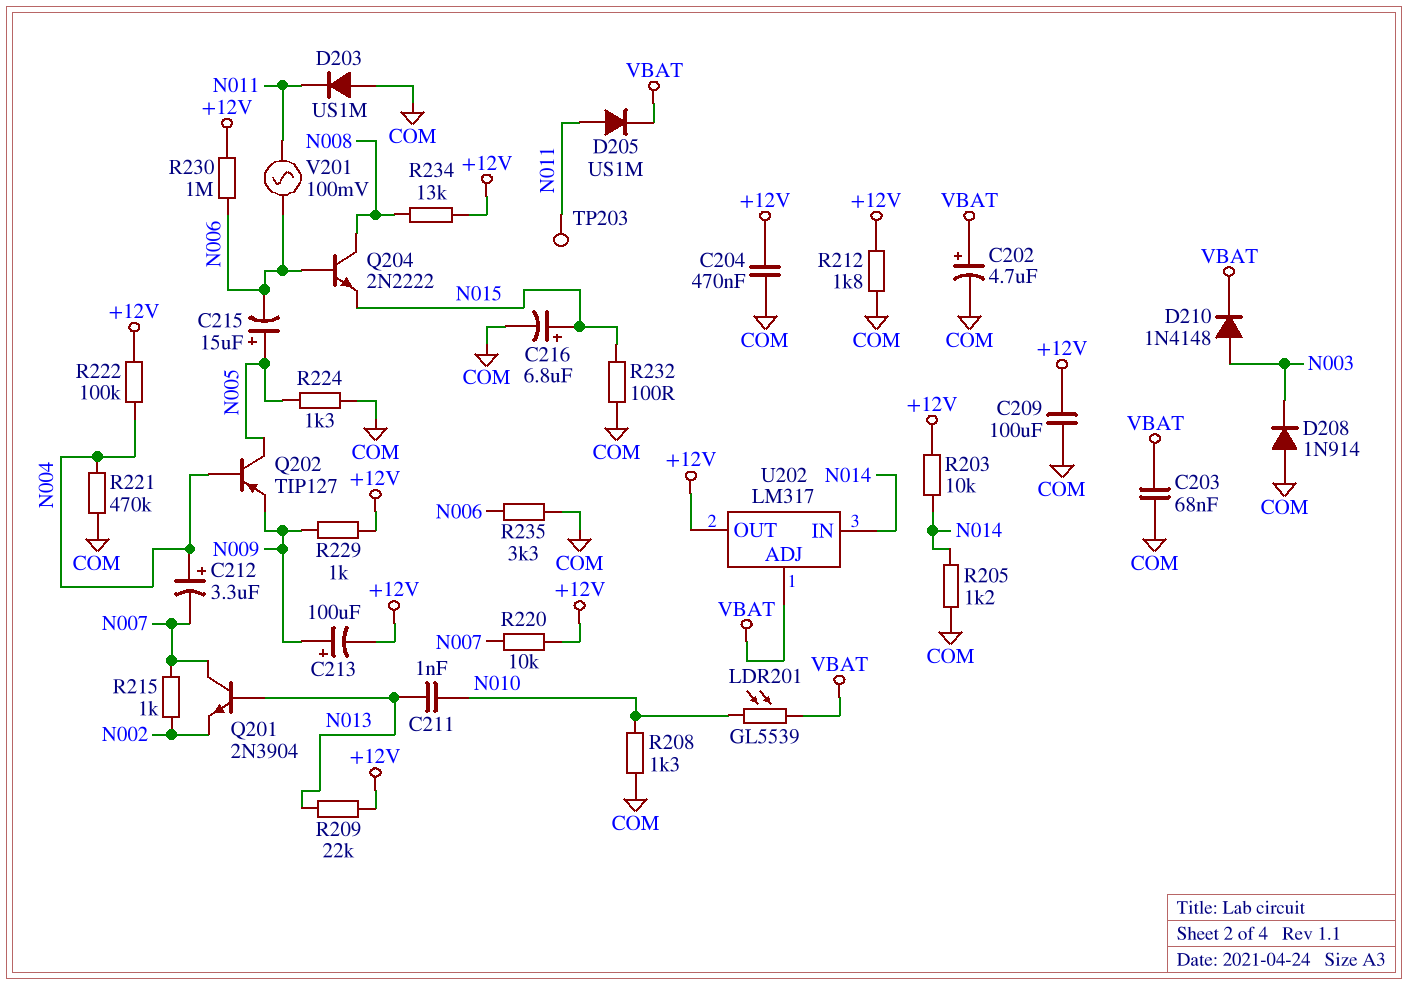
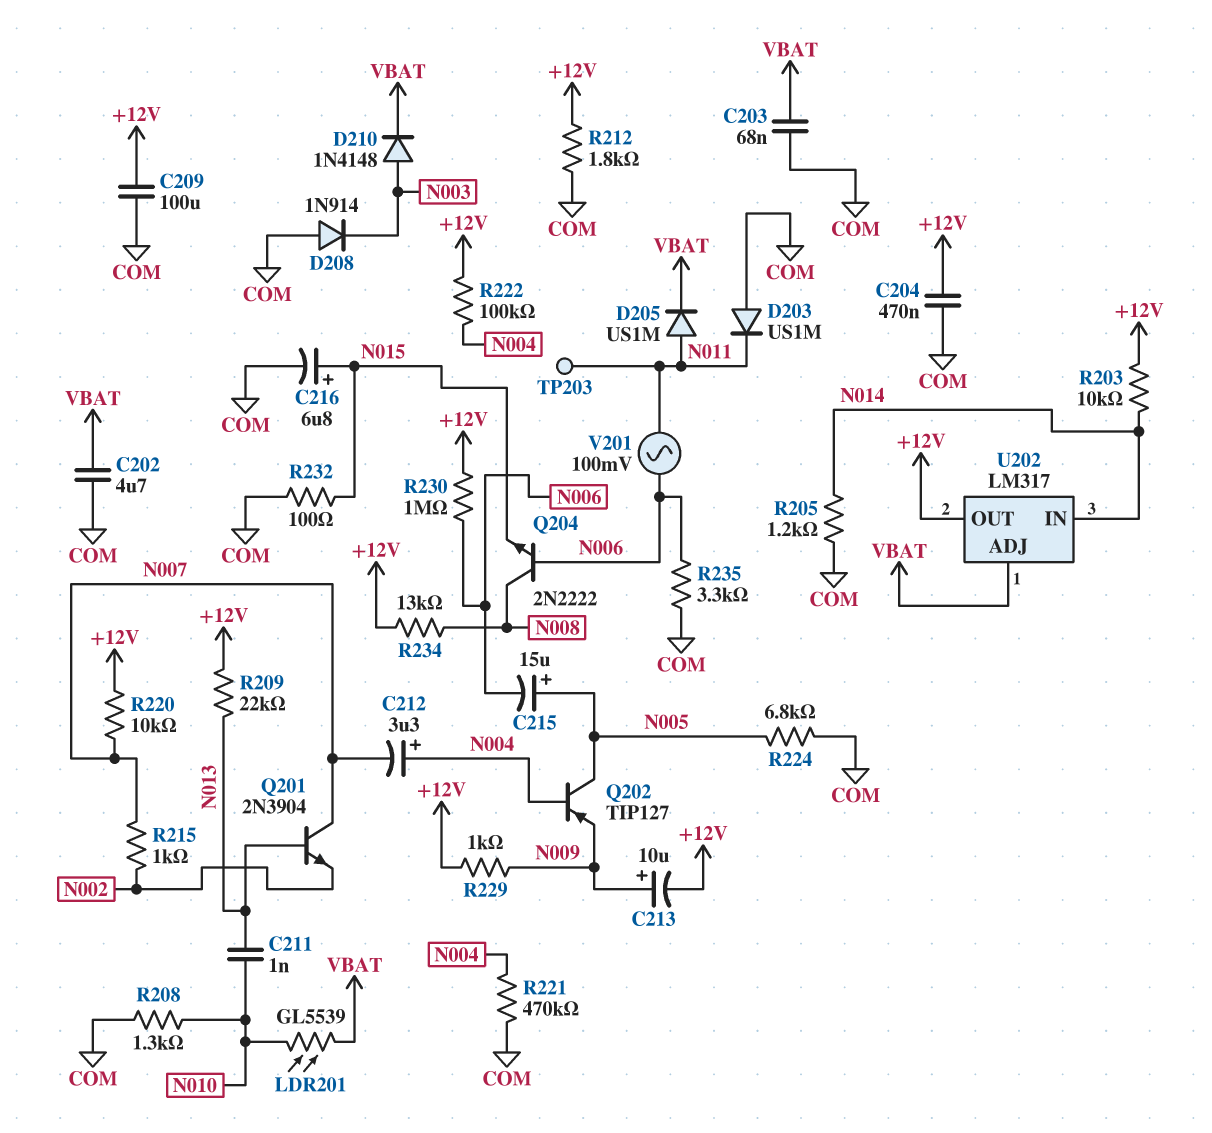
C202: 4.7uF (plus VBAT, minus COM) -> 4.7uF (COM, VBAT)
C213: 100uF (plus N009, minus +12V) -> 10uF (plus N009, minus +12V)
R224: 1.3k (COM, N005) -> 6.8k (COM, N005)

